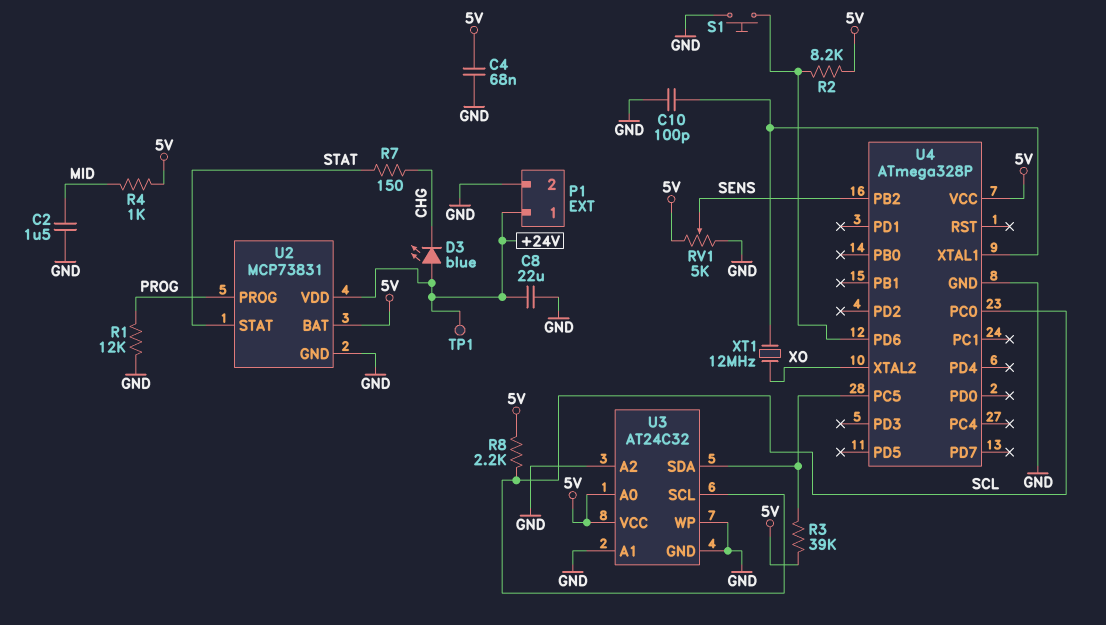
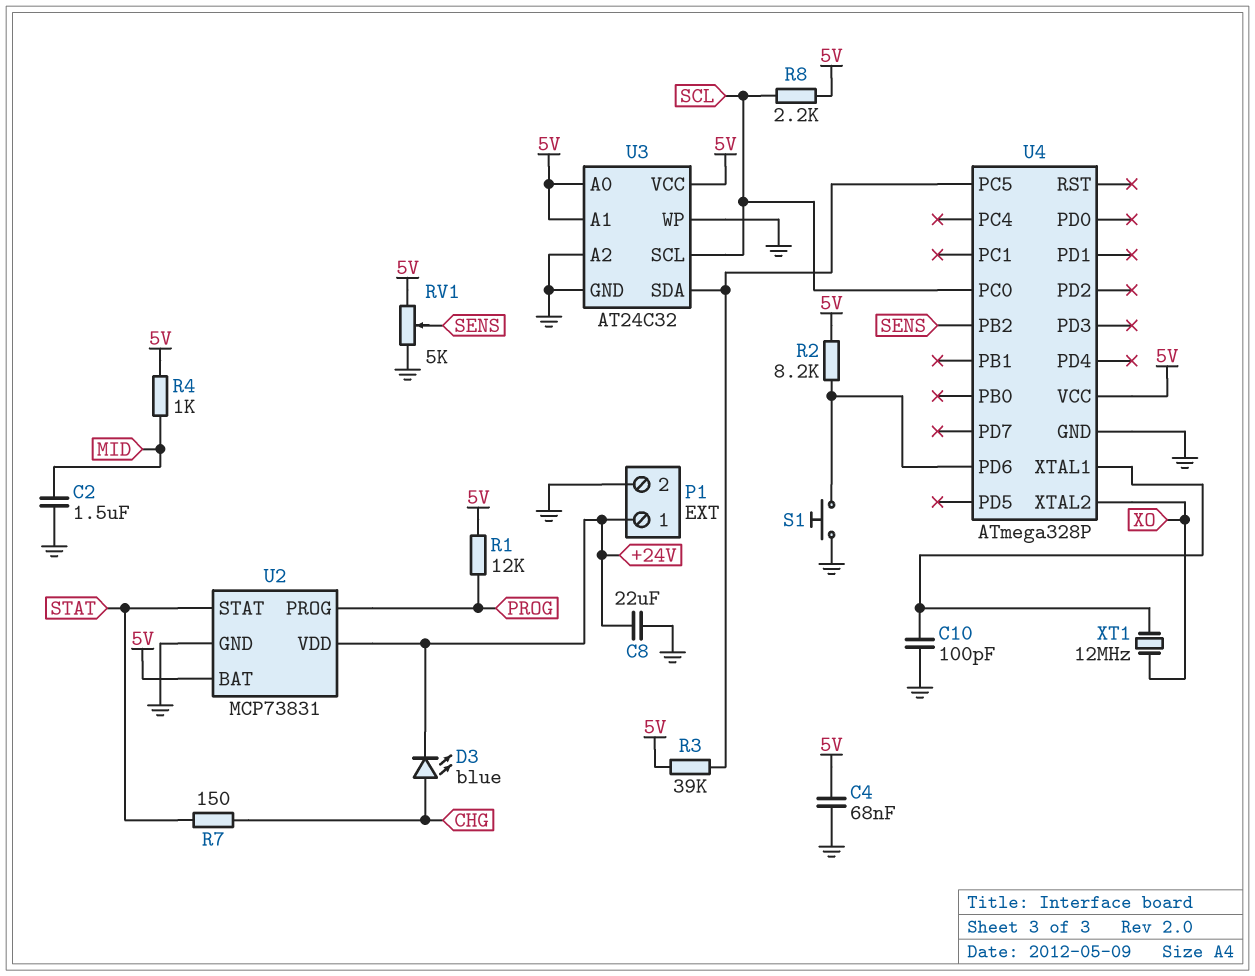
D3: LED blue (A +24V, K CHG) -> LED blue (A CHG, K +24V)
R1: 12k (GND, PROG) -> 12k (5V, PROG)
TP1: test point (+24V) -> none
U3 pin A1: GND -> 5V

